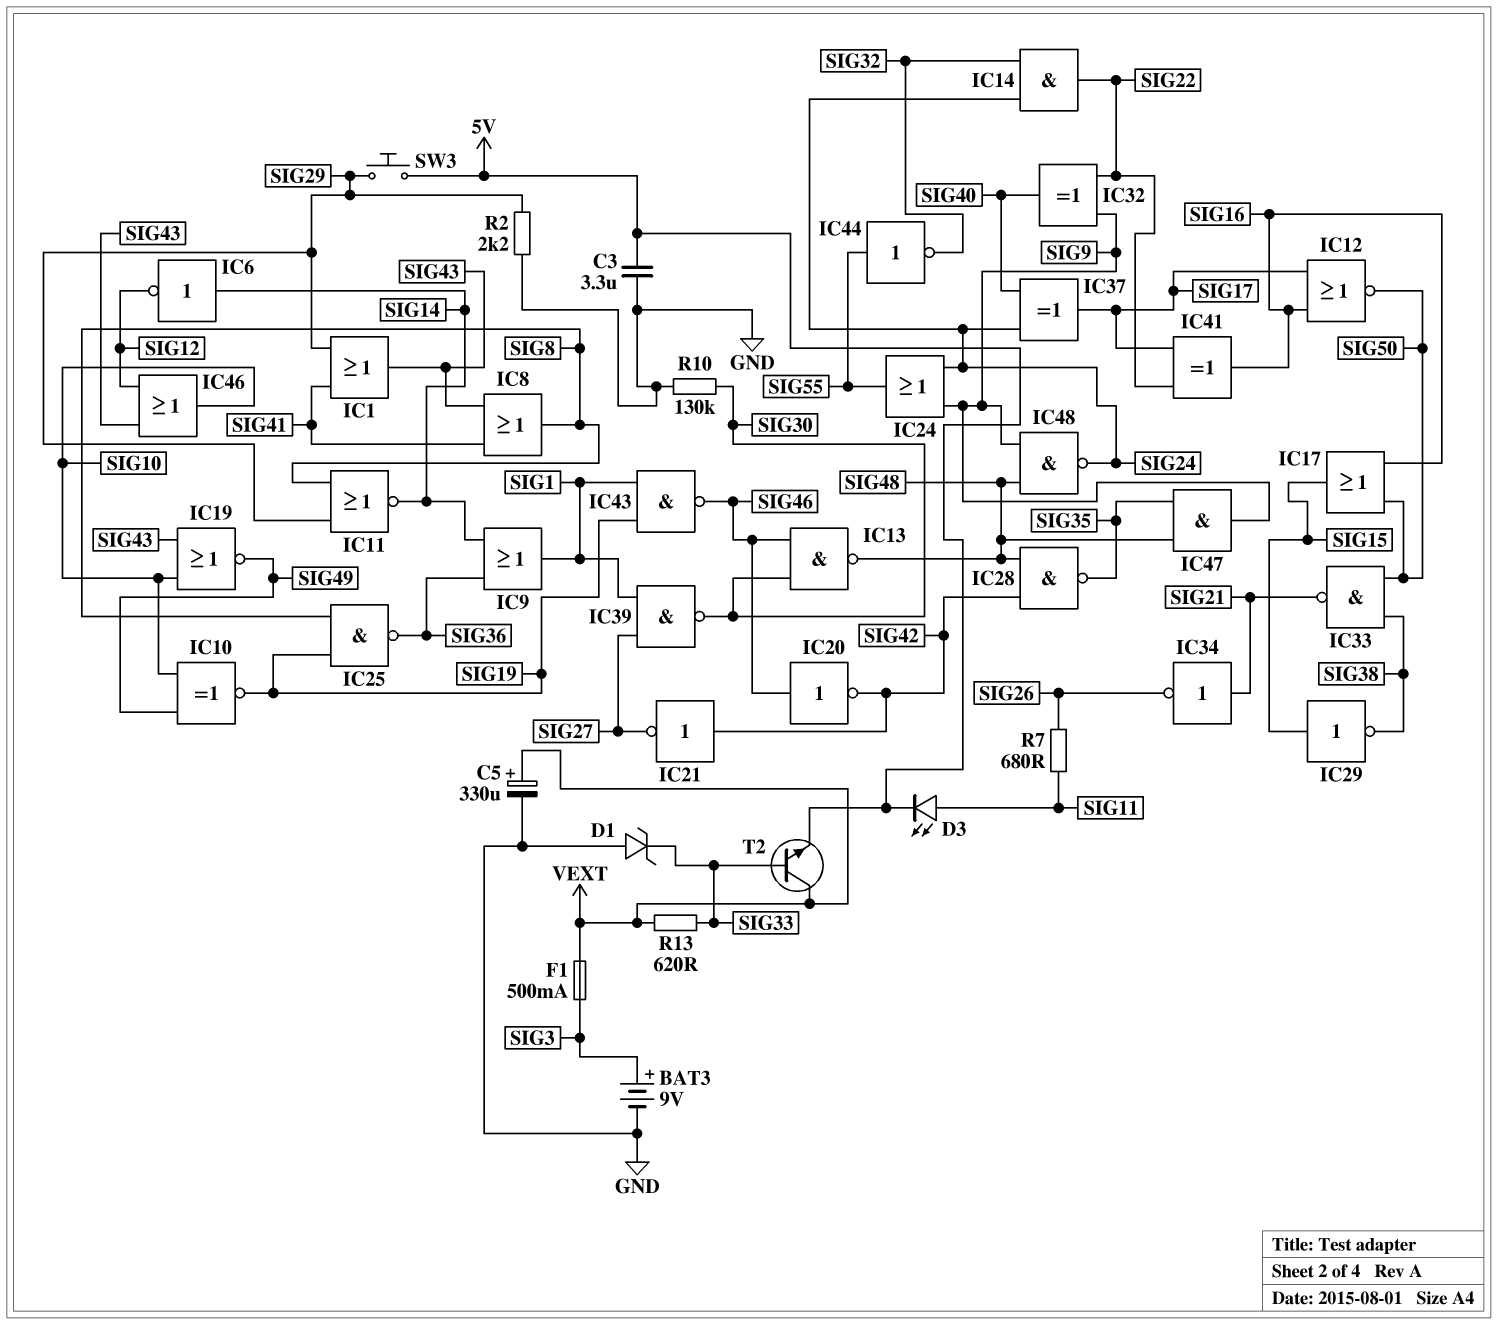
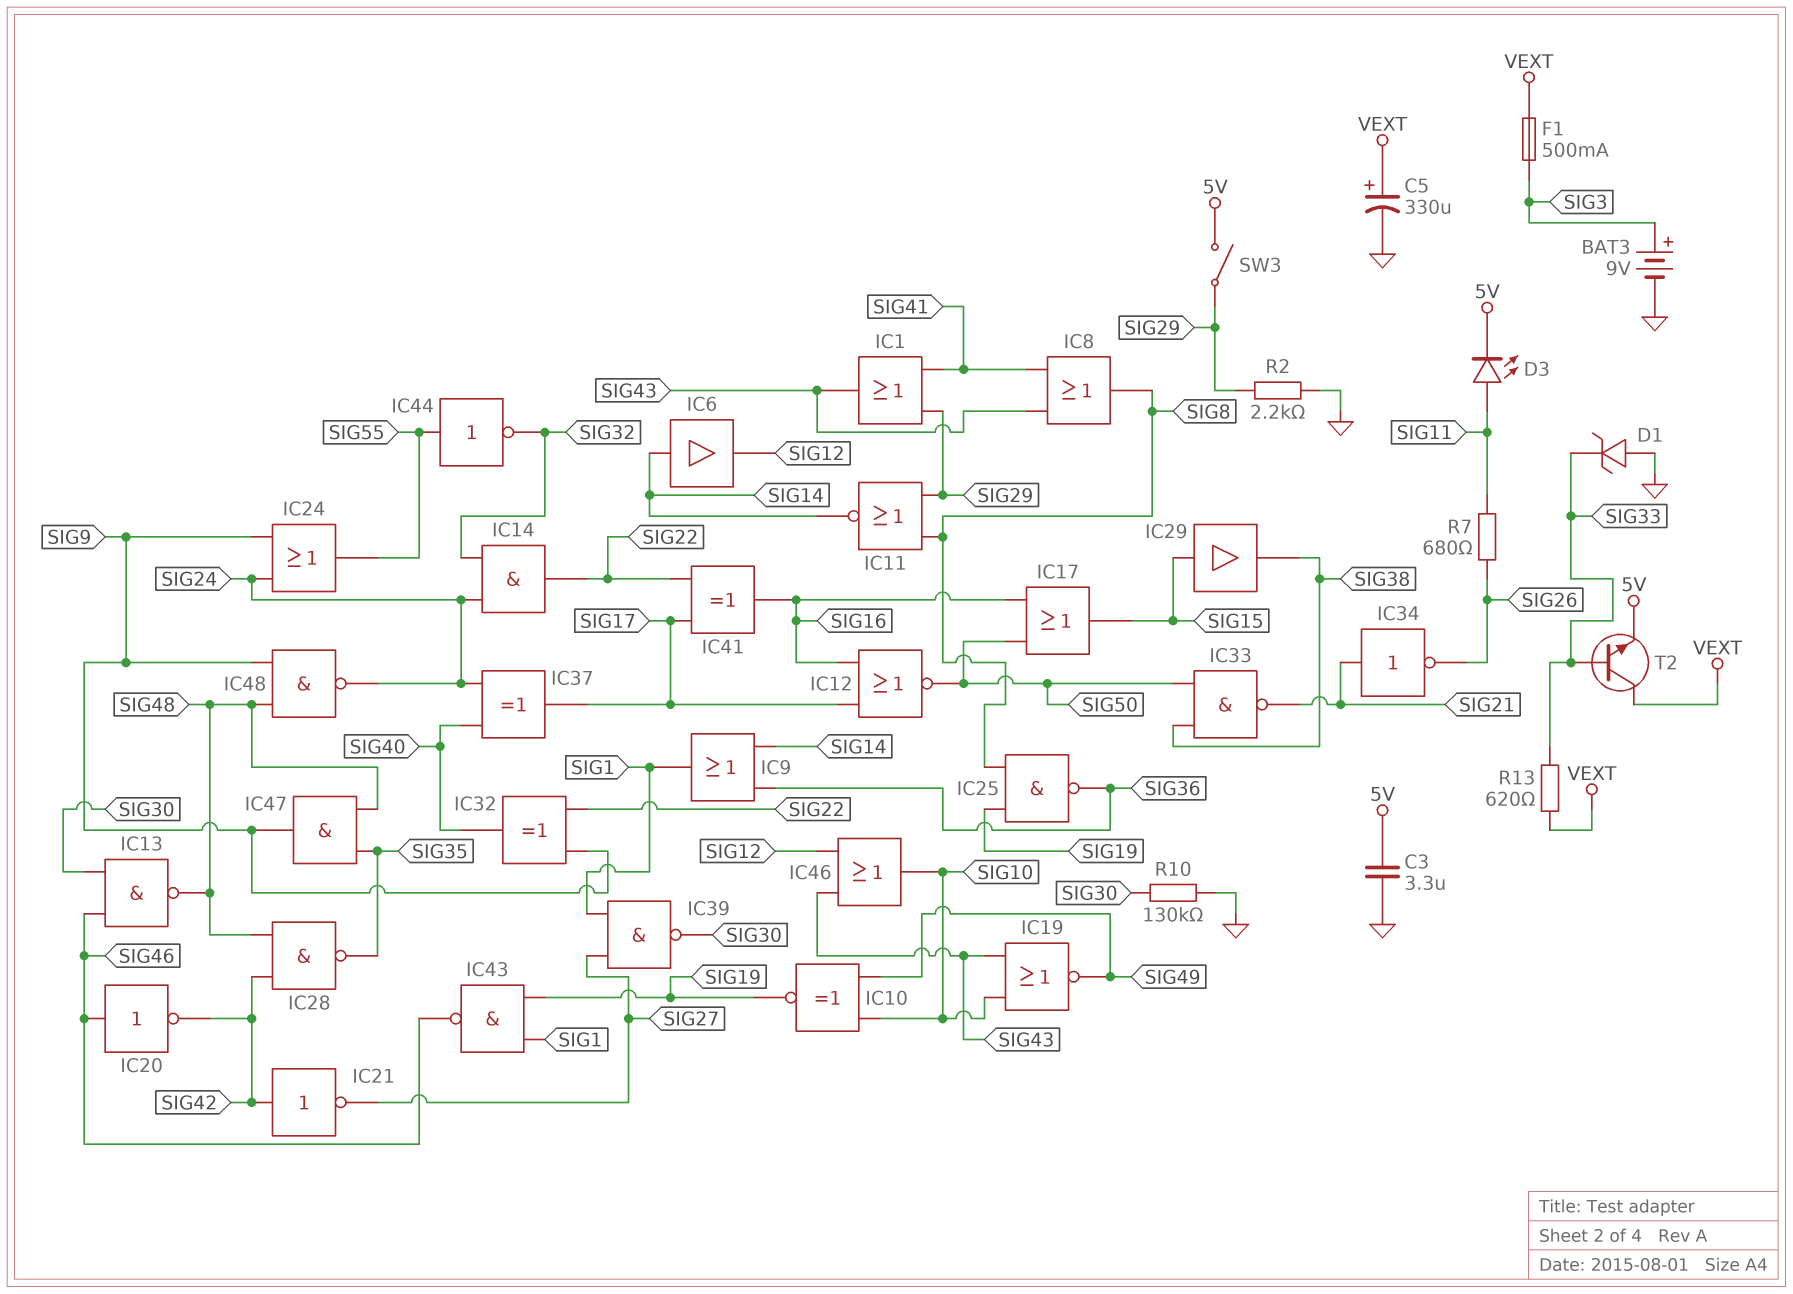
IC6: NOT (in SIG14, out SIG12) -> buffer (in SIG14, out SIG12)
IC29: NOT (in SIG15, out SIG38) -> buffer (in SIG15, out SIG38)
SW3: button (5V, SIG29) -> switch (5V, SIG29)

